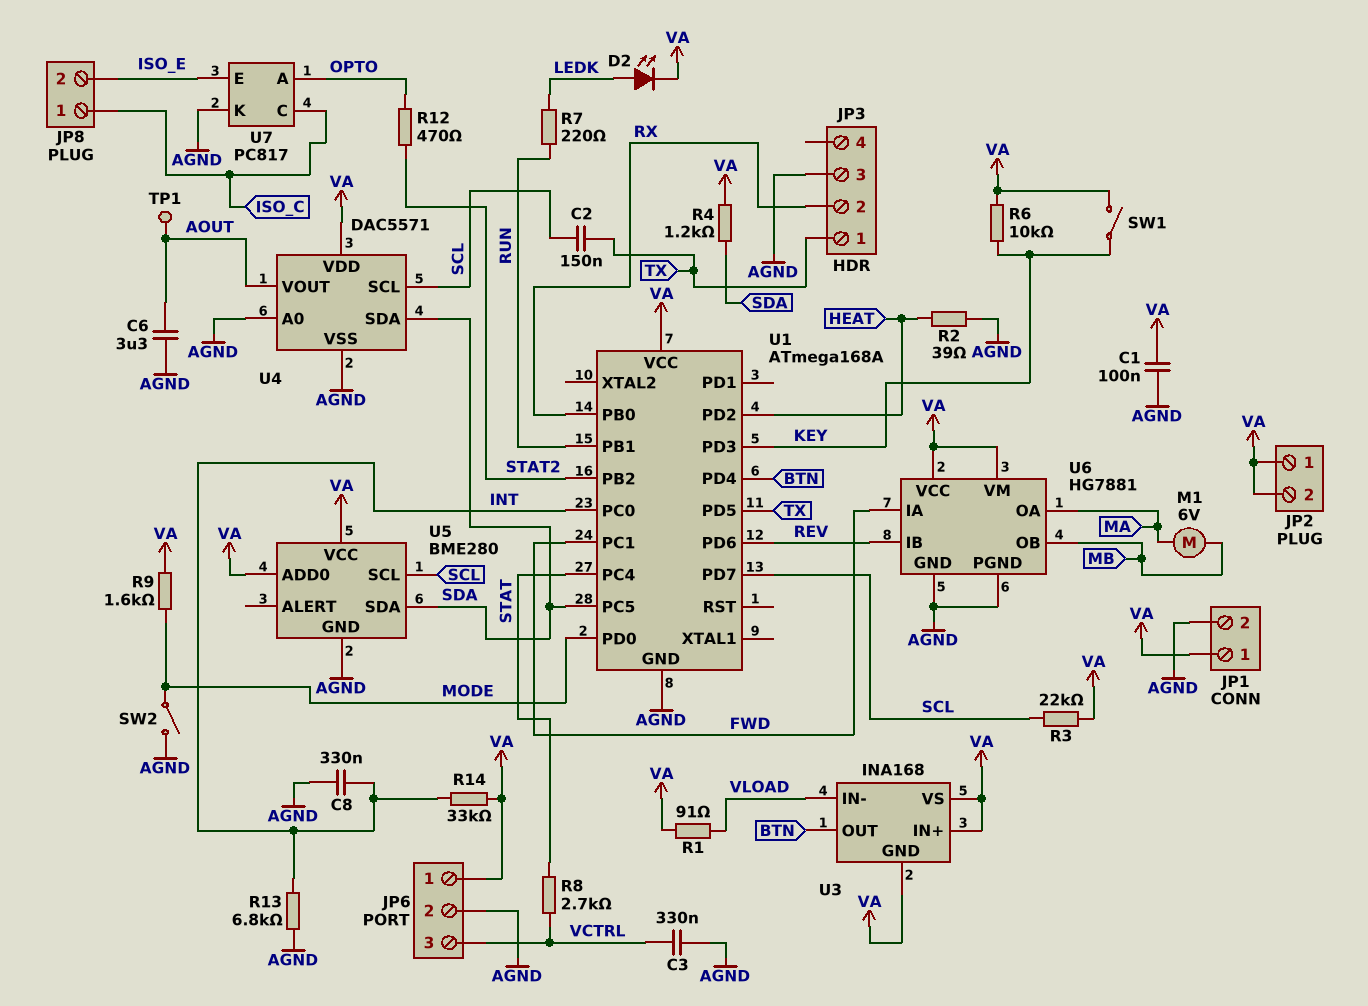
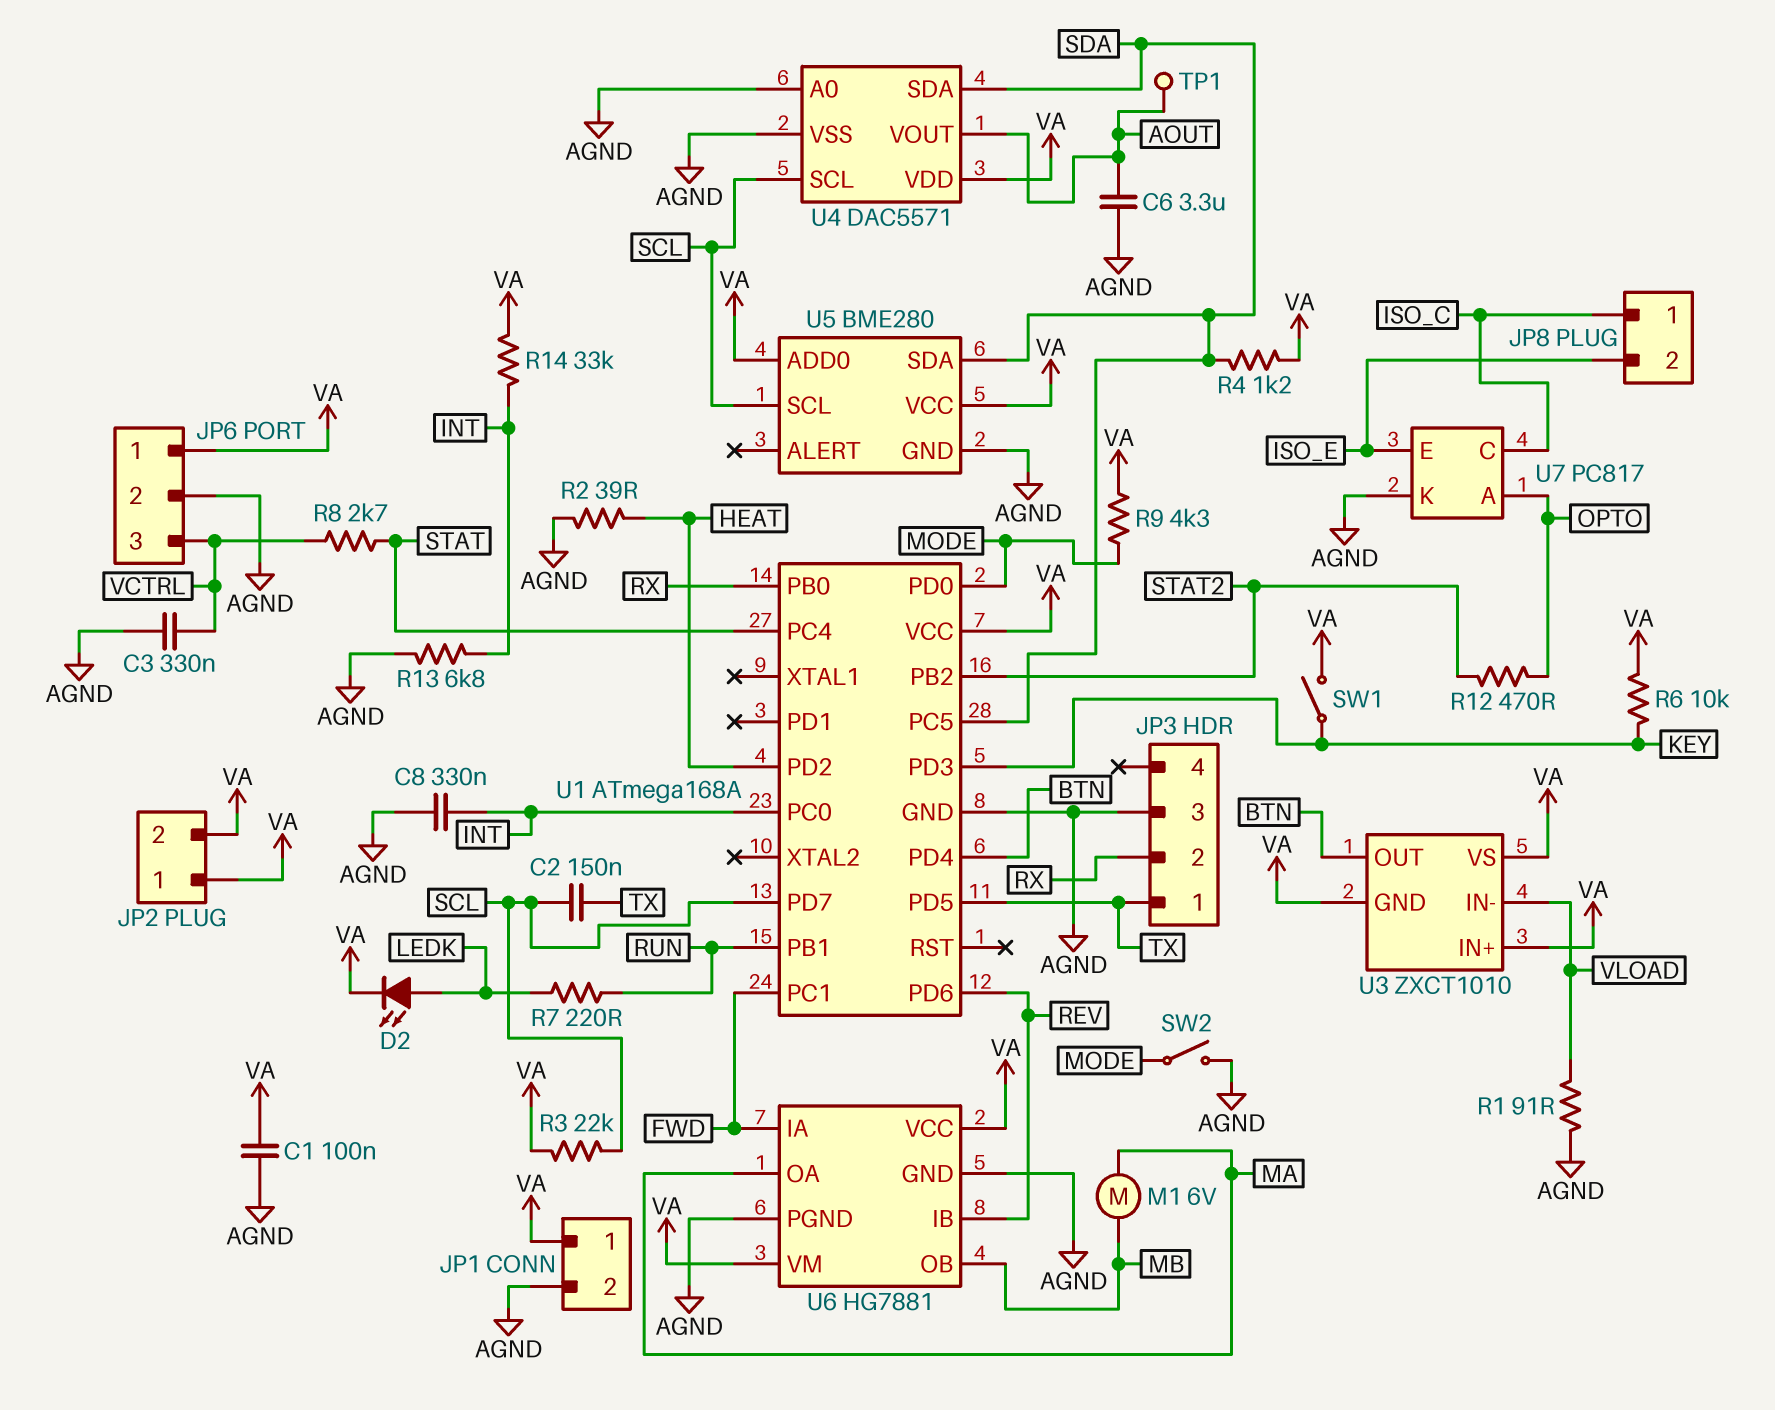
R1: 91 (VA, VLOAD) -> 91 (AGND, VLOAD)
R9: 1.6k (MODE, VA) -> 4.3k (MODE, VA)
U3: INA168 -> ZXCT1010

